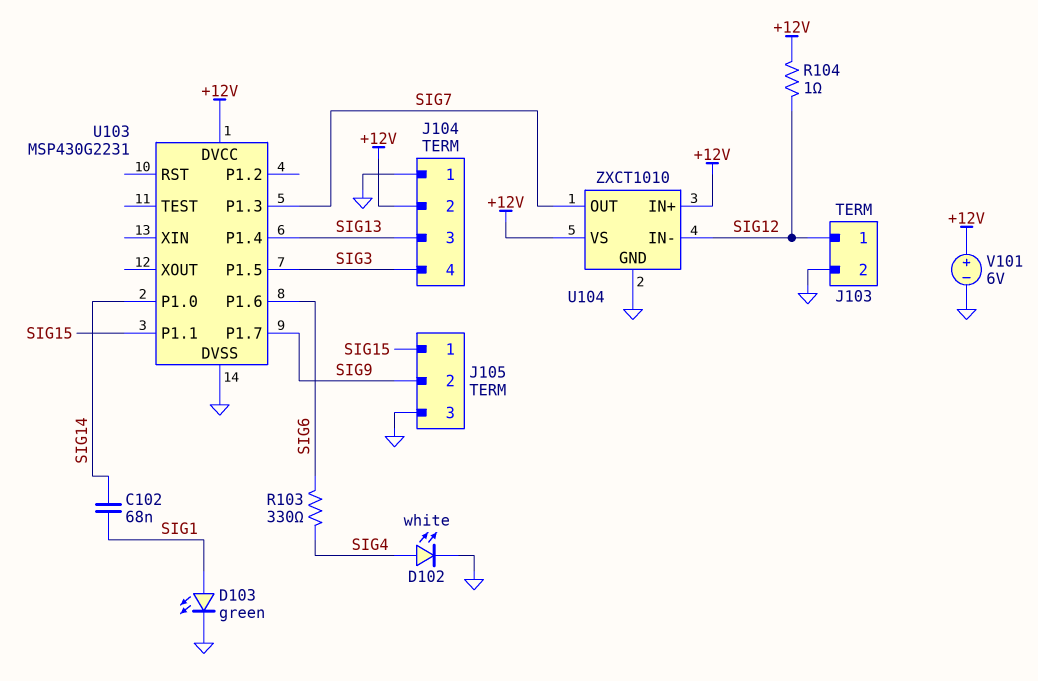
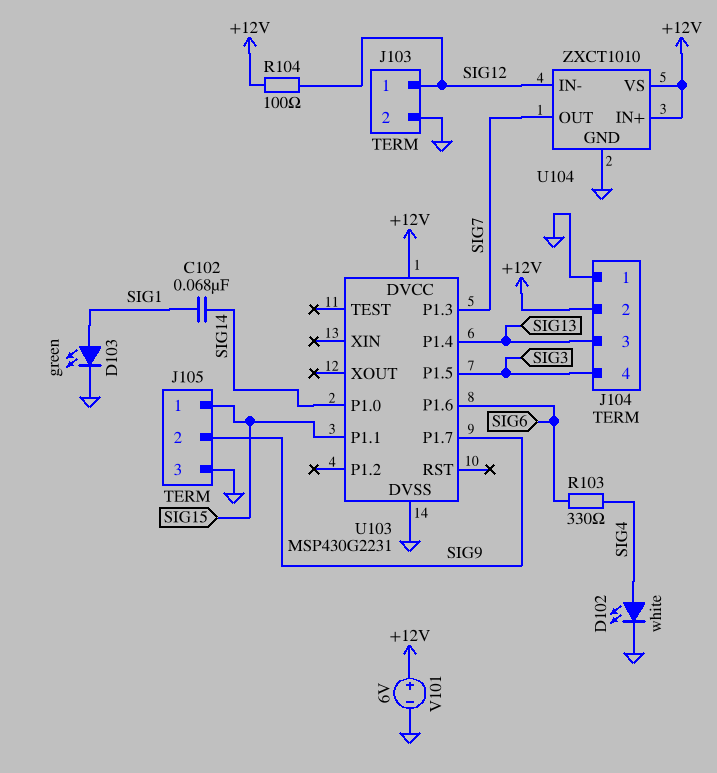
R104: 1 (+12V, SIG12) -> 100 (+12V, SIG12)

